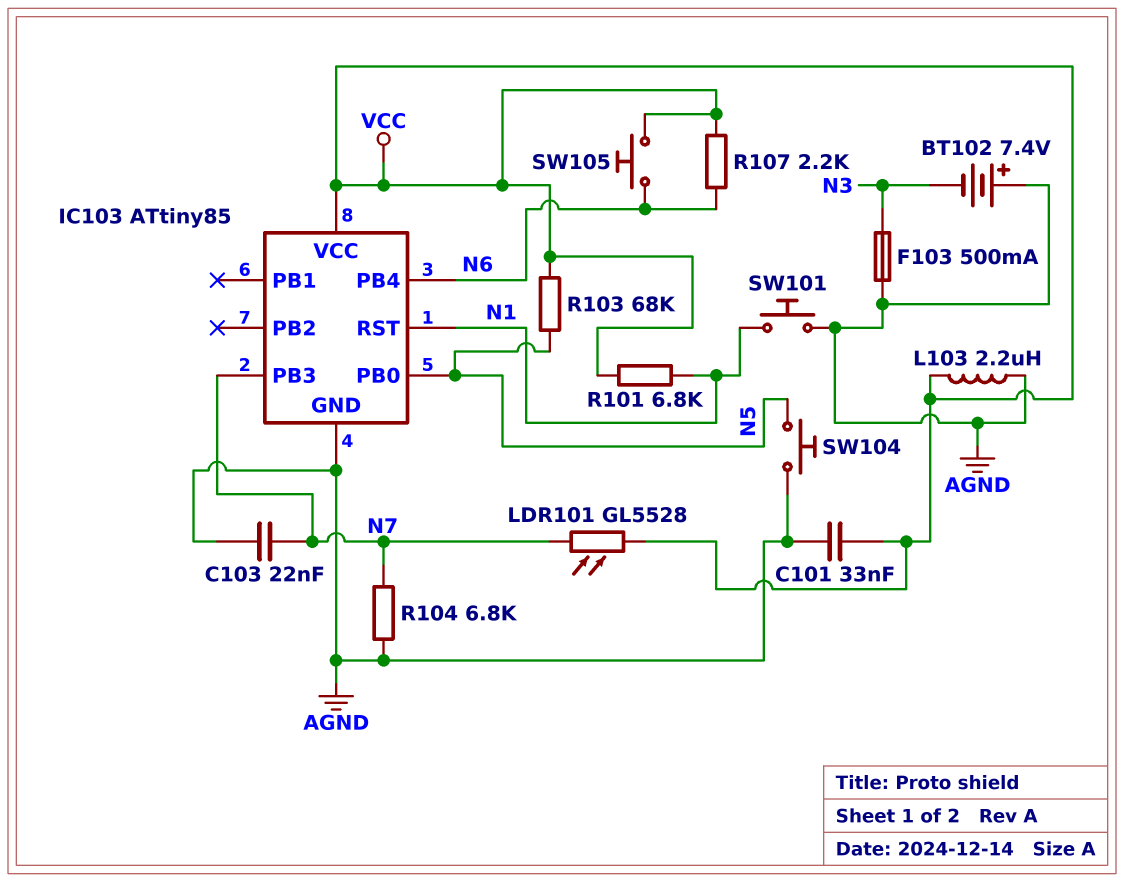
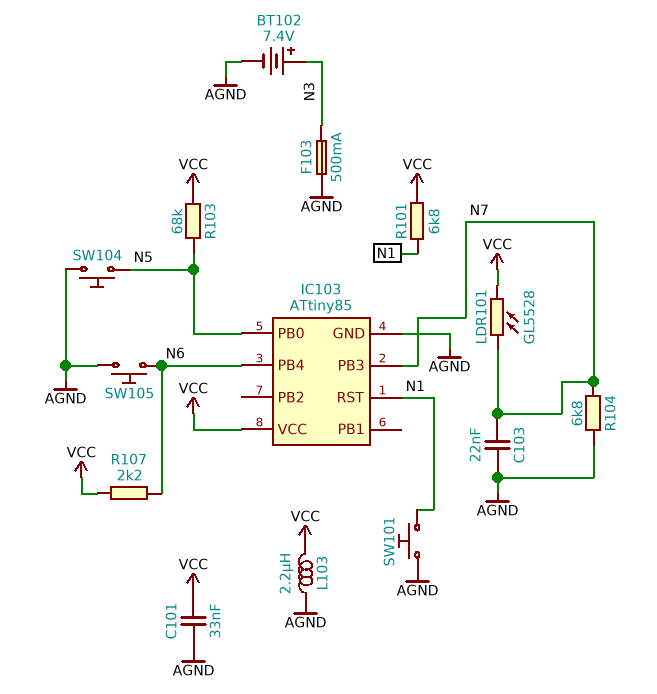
BT102: 7.4V (plus AGND, minus N3) -> 7.4V (plus N3, minus AGND)
SW105: button (N6, VCC) -> button (AGND, N6)

